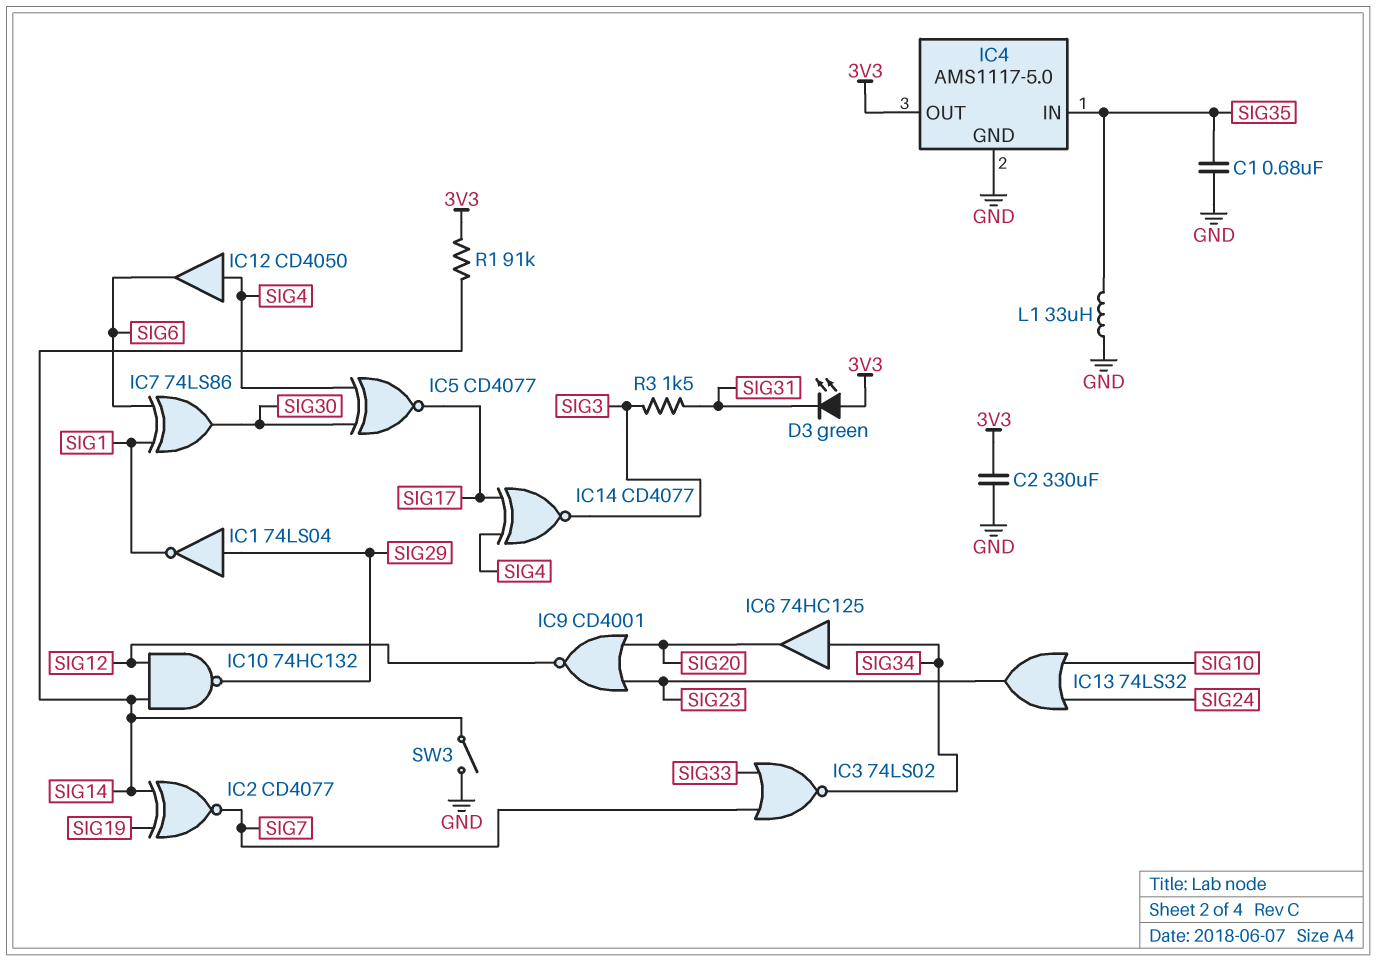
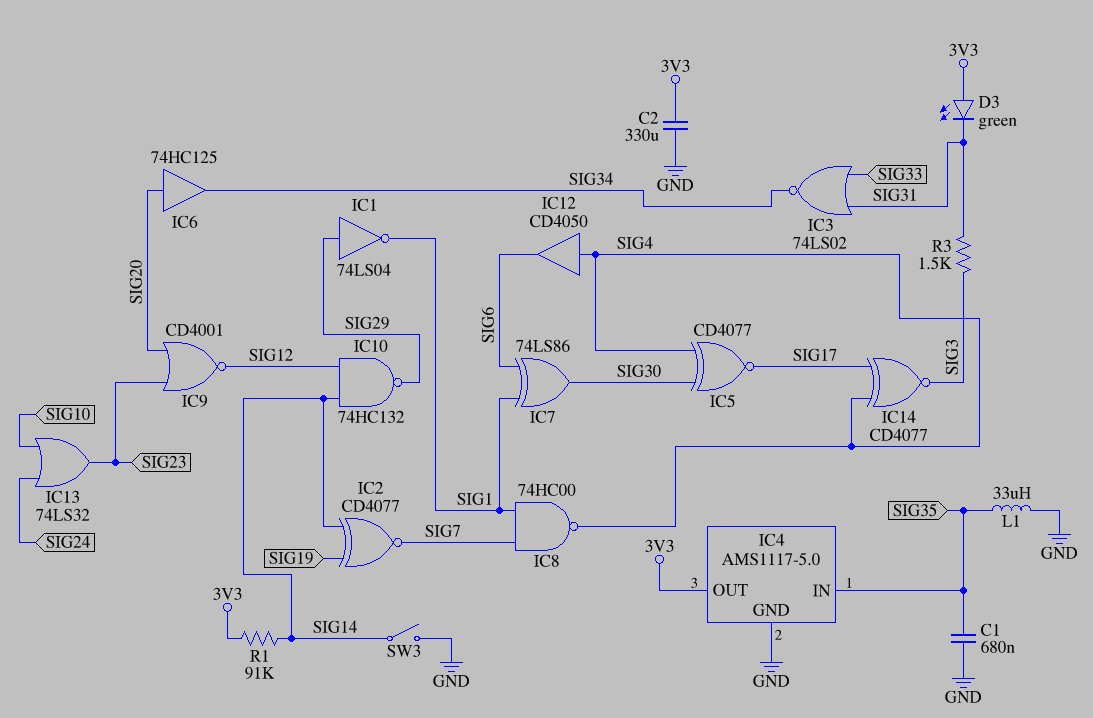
IC3: NOR 74LS02 (in SIG7, in SIG33, out SIG34) -> NOR 74LS02 (in SIG31, in SIG33, out SIG34)
IC6: buffer 74HC125 (in SIG34, out SIG20) -> buffer 74HC125 (in SIG20, out SIG34)
IC8: none -> NAND 74HC00 (in SIG1, in SIG7, out SIG4)

